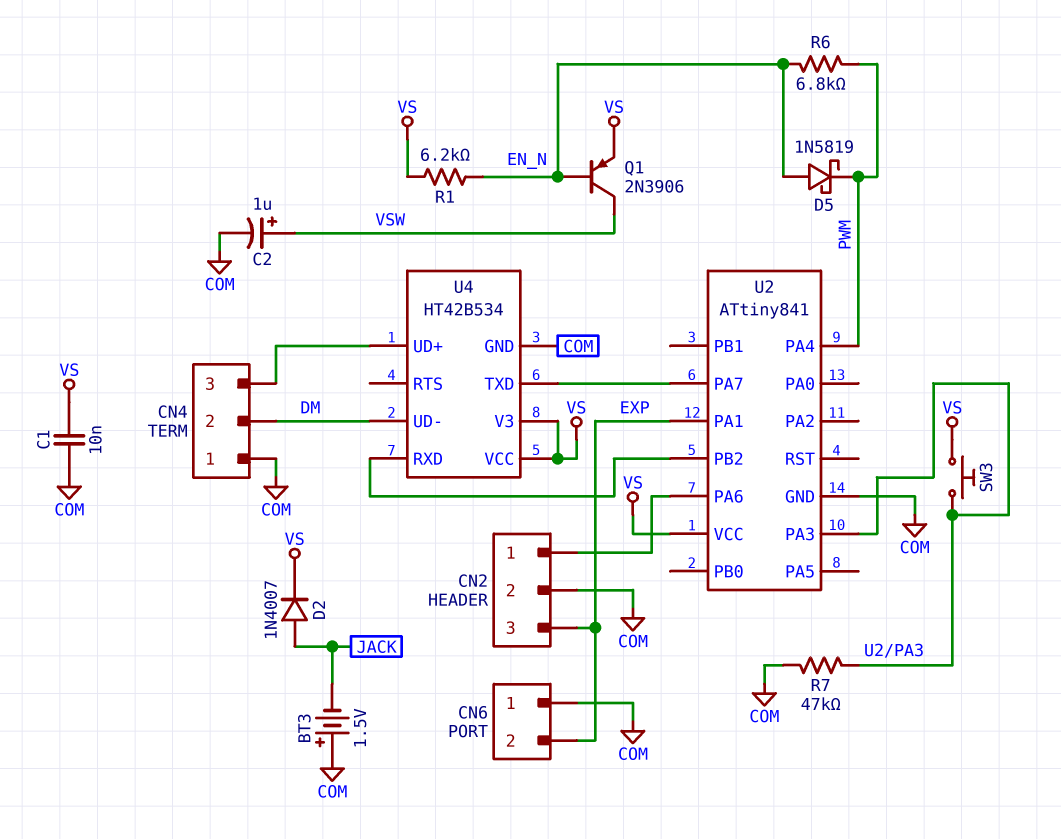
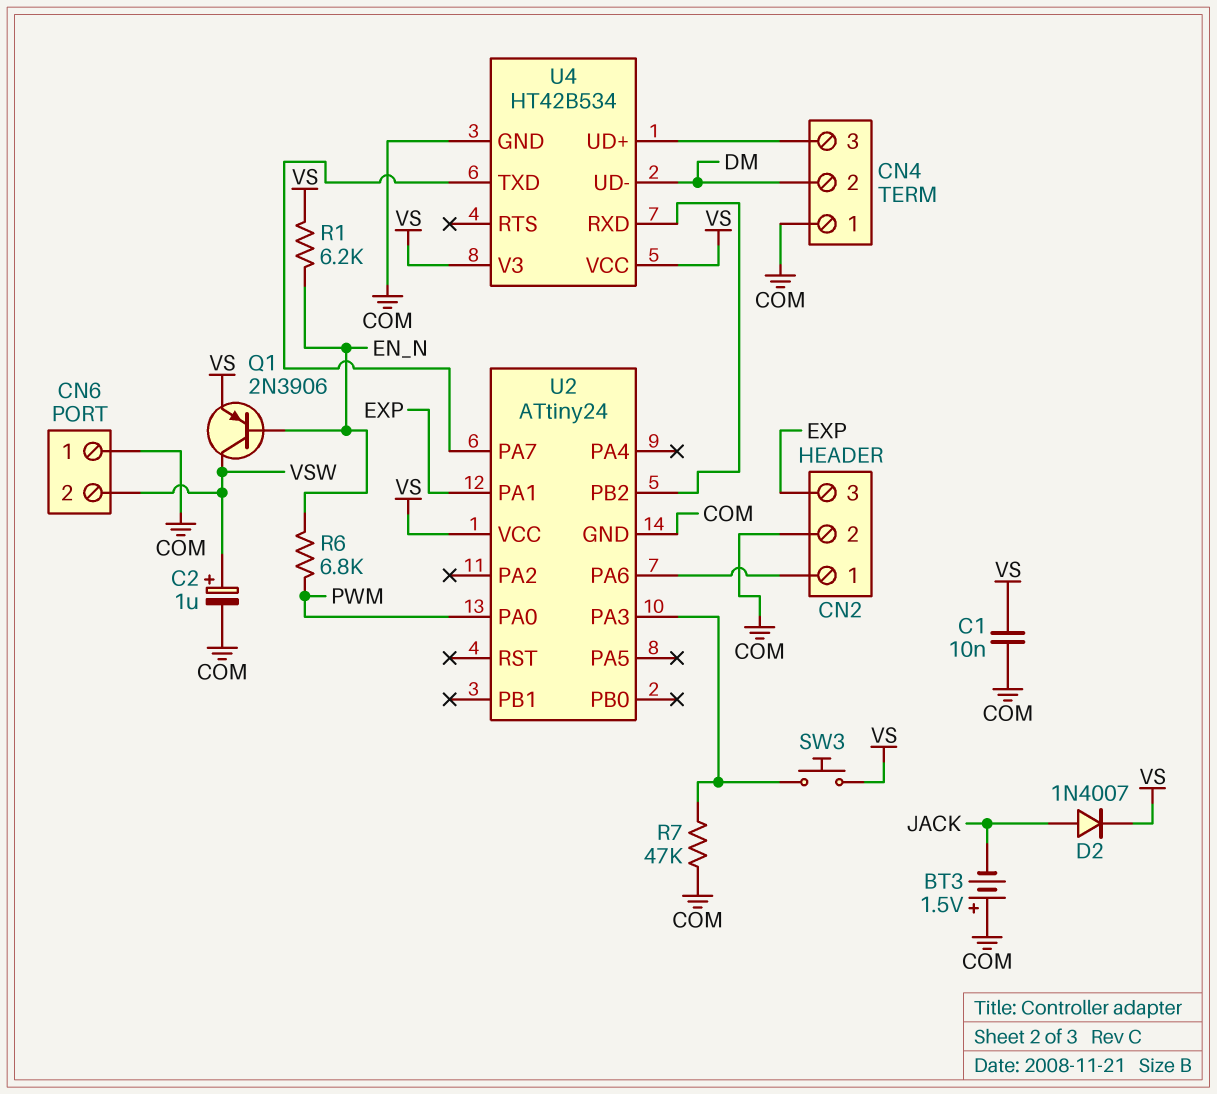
CN6 pin 2: EXP -> VSW
D5: schottky 1N5819 (A EN_N, K PWM) -> none
U2: ATtiny841 -> ATtiny24
U2 pin PA0: none -> PWM
U2 pin PA4: PWM -> none

